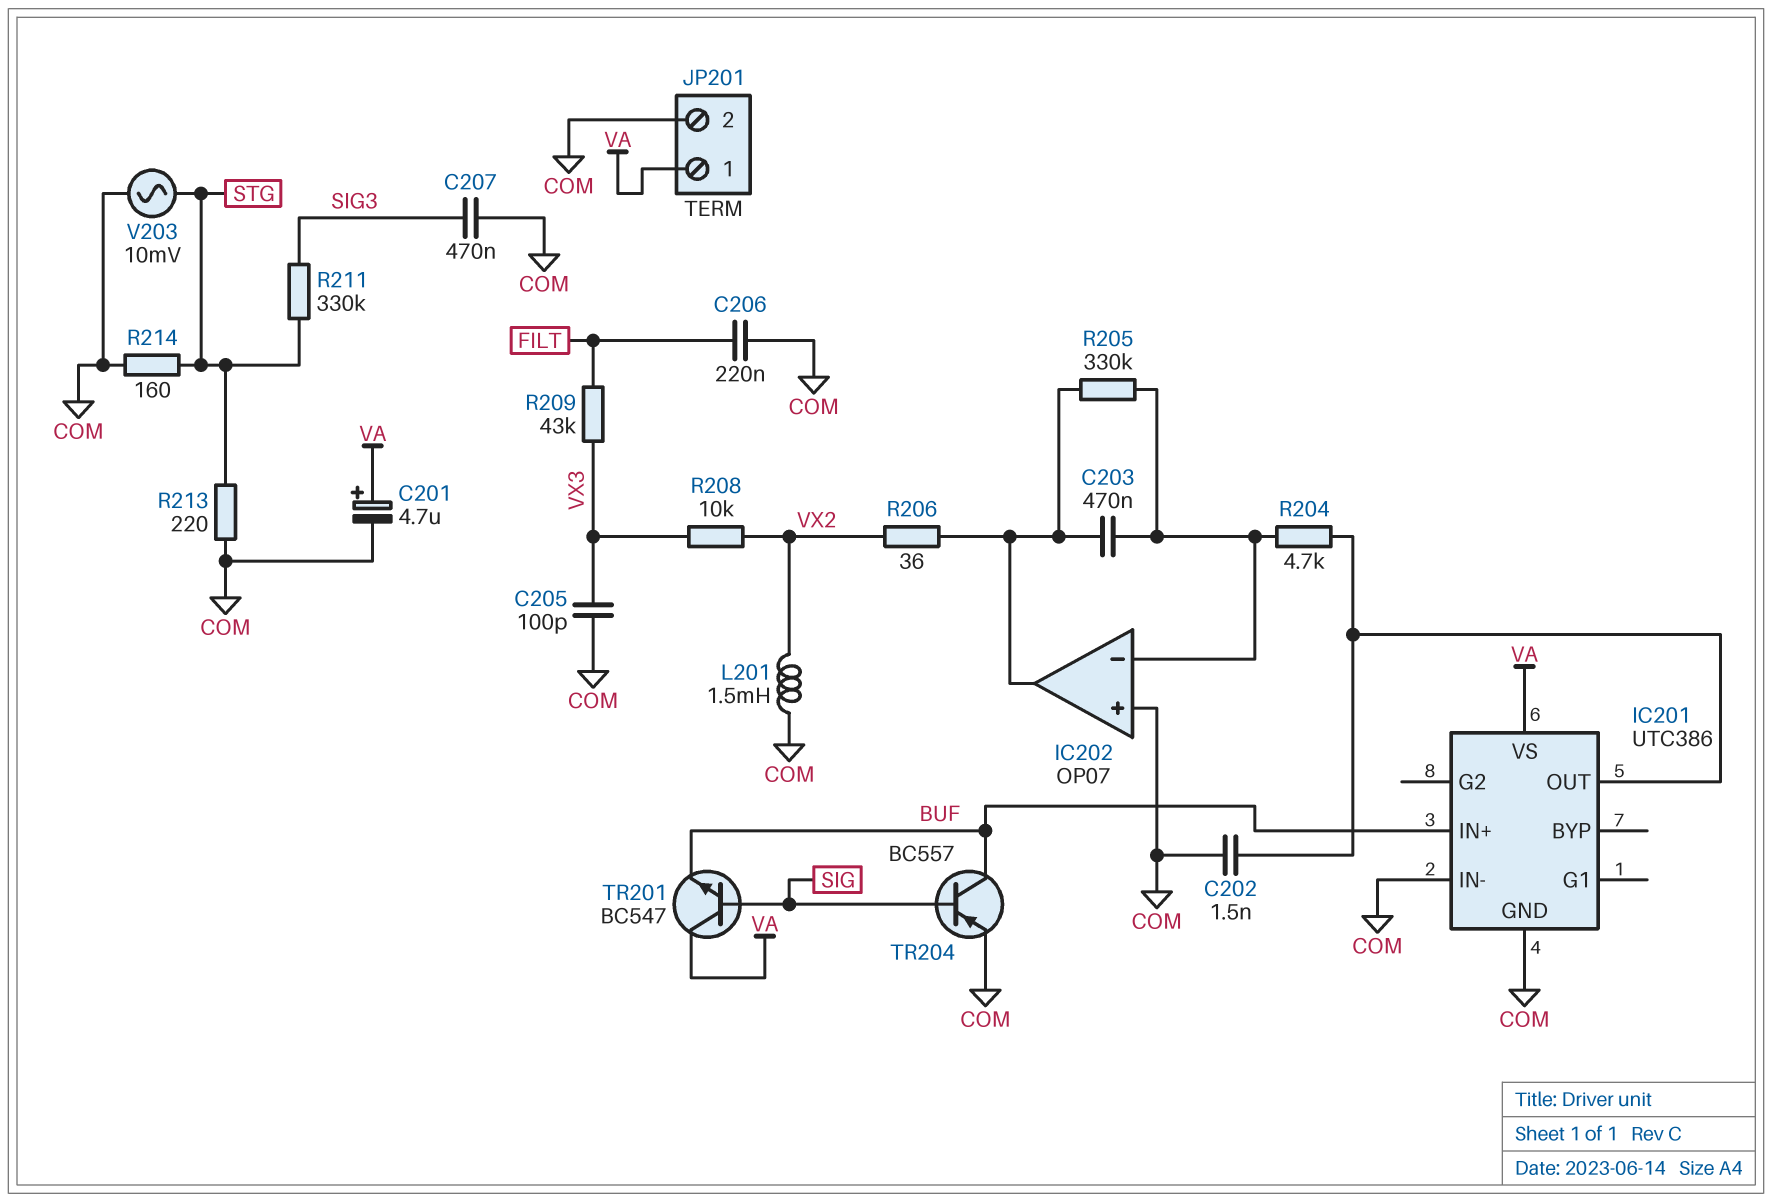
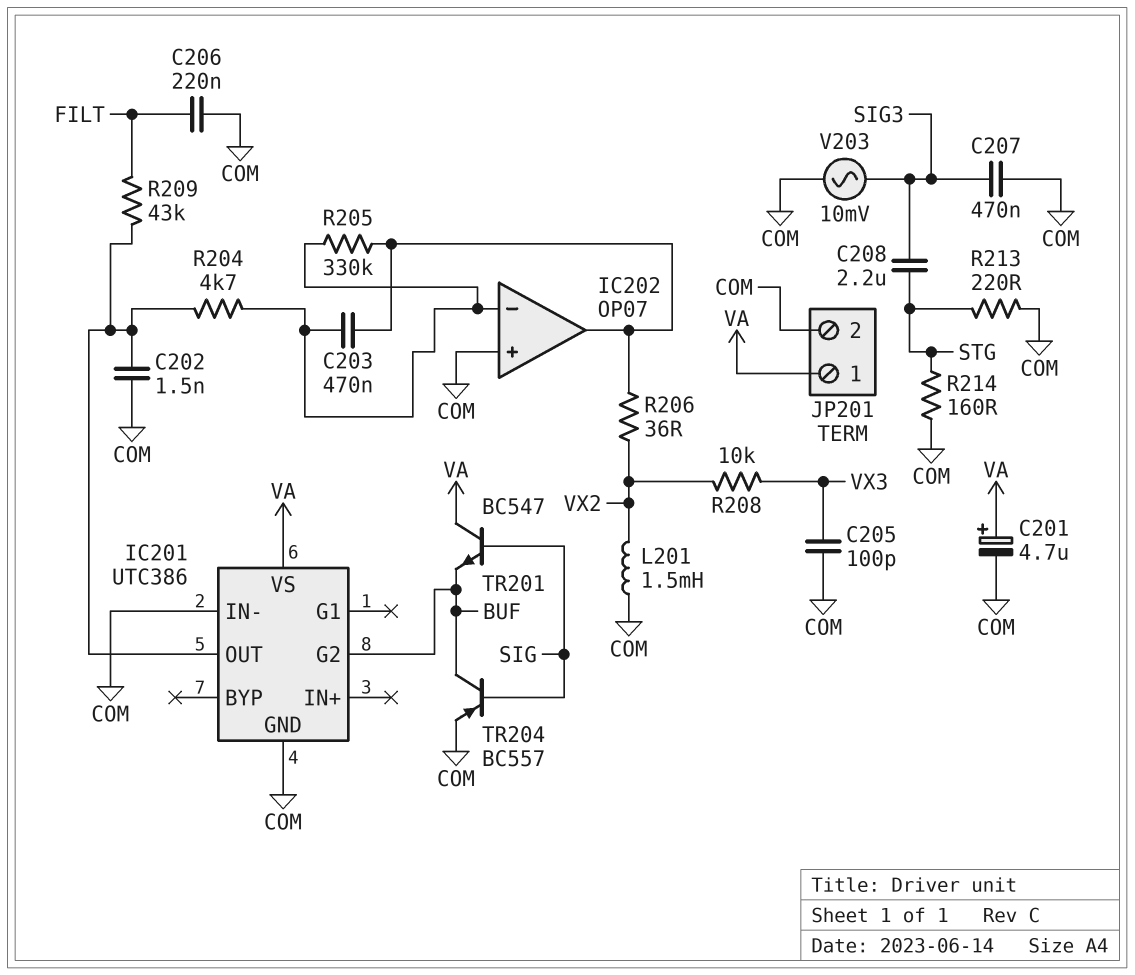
C208: none -> 2.2uF (SIG3, STG)
IC201 pin G2: none -> BUF
IC201 pin IN+: BUF -> none
R209: 43k (FILT, VX3) -> 43k (FILT, IC201/OUT)
R211: 330k (SIG3, STG) -> none
V203: AC 10mV (COM, STG) -> AC 10mV (COM, SIG3)

